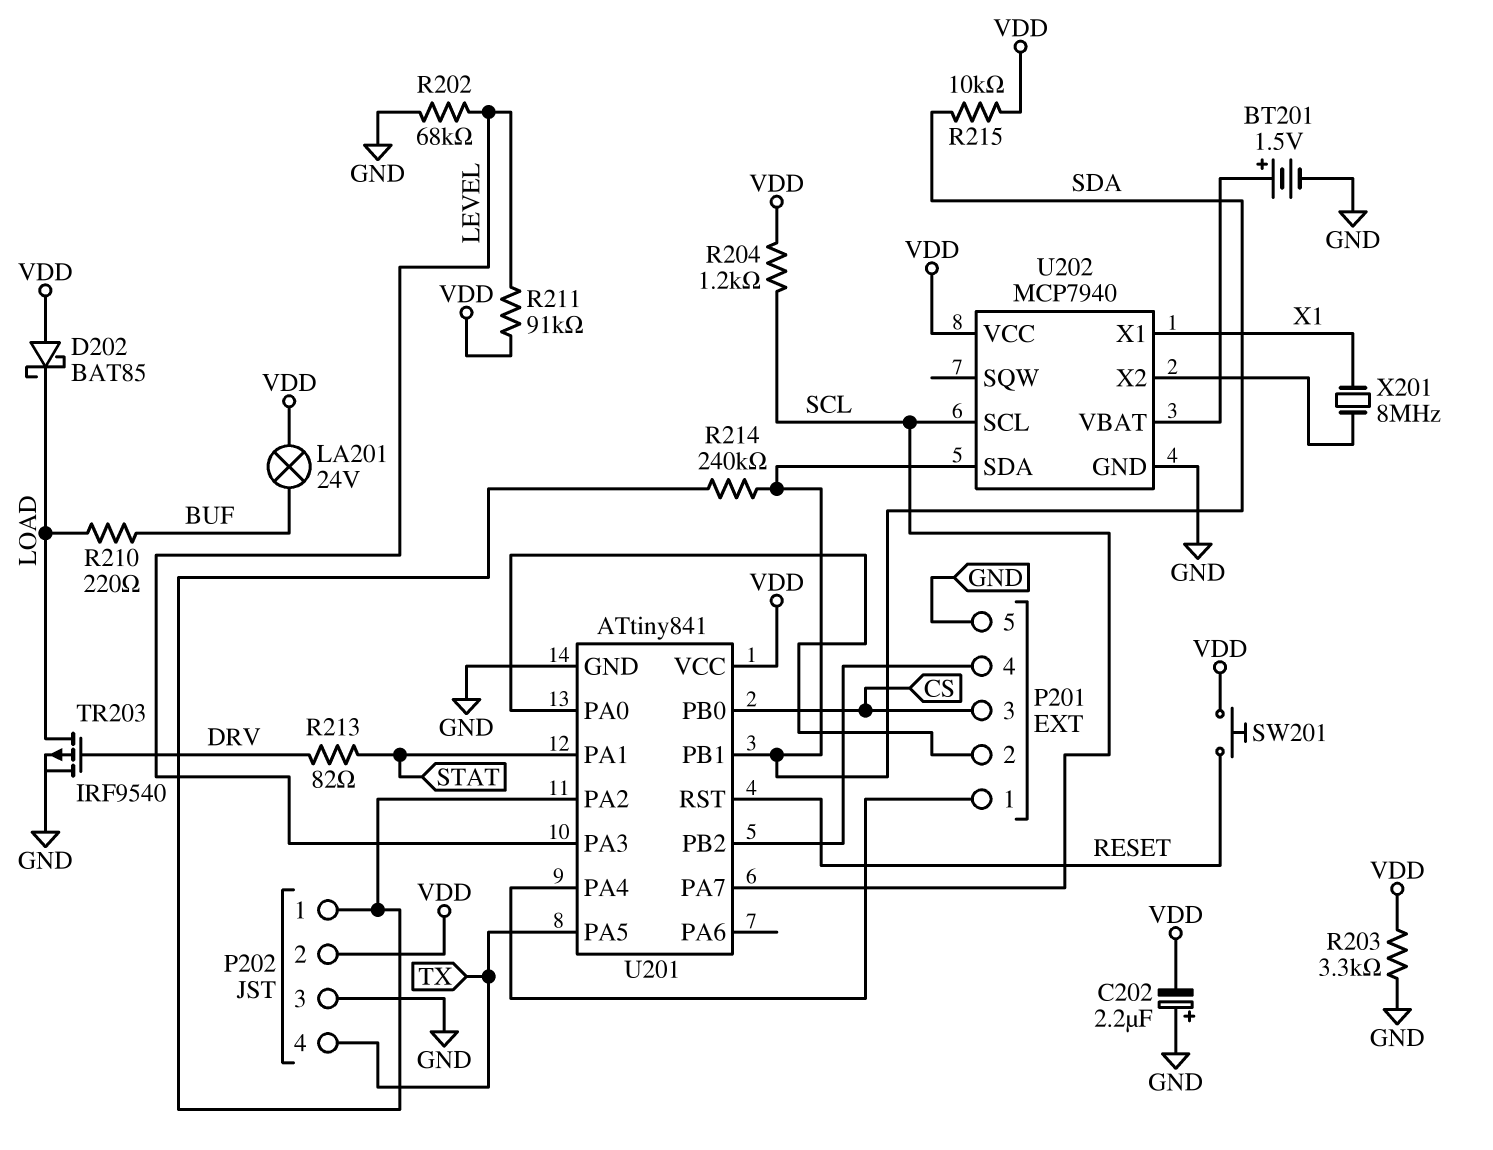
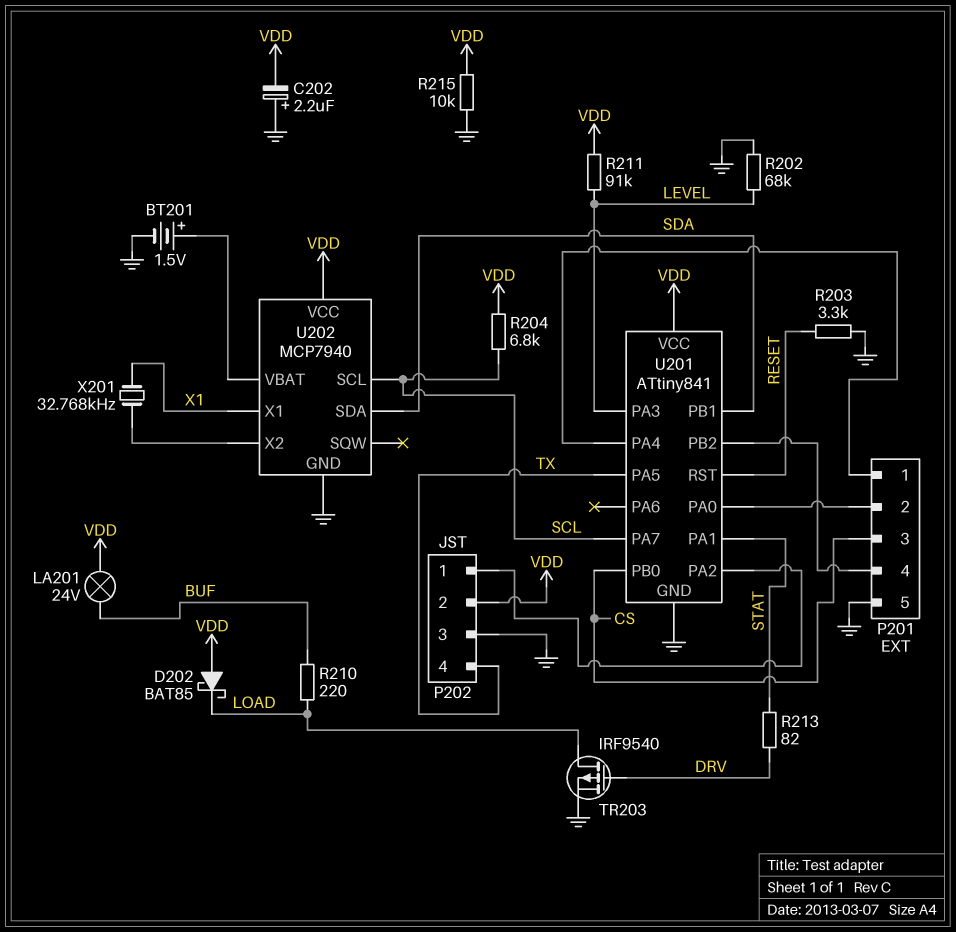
R203: 3.3k (GND, VDD) -> 3.3k (GND, RESET)
R204: 1.2k (SCL, VDD) -> 6.8k (SCL, VDD)
R214: 240k (P202/1, SDA) -> none
R215: 10k (SDA, VDD) -> 10k (GND, VDD)
SW201: button (RESET, VDD) -> none
X201: 8MHz (U202/X2, X1) -> 32.768kHz (U202/X2, X1)

